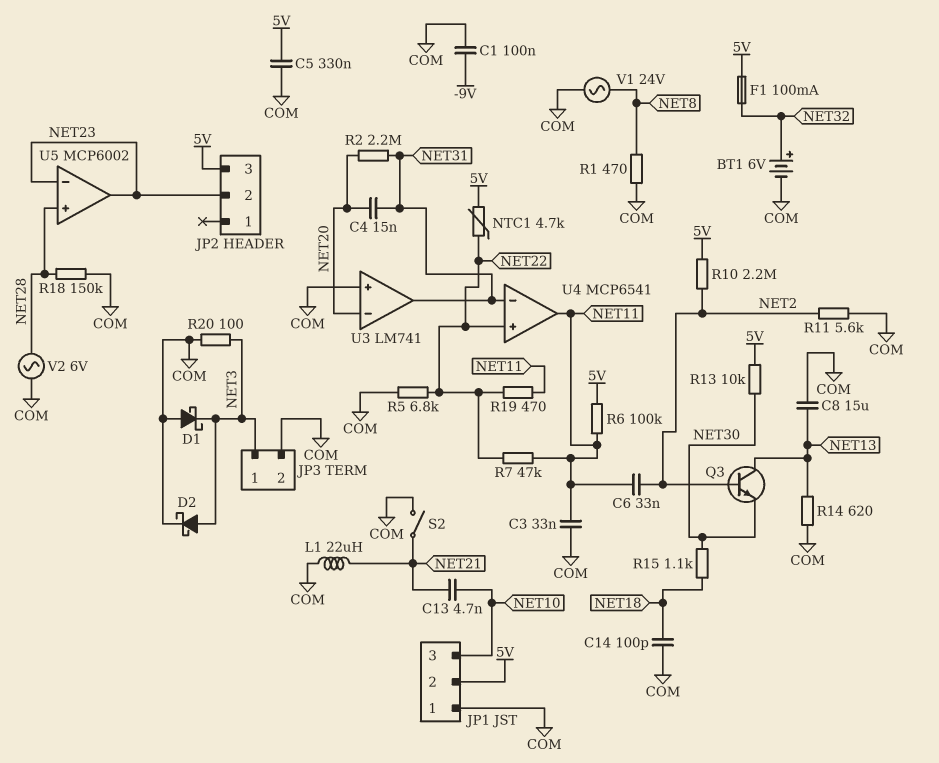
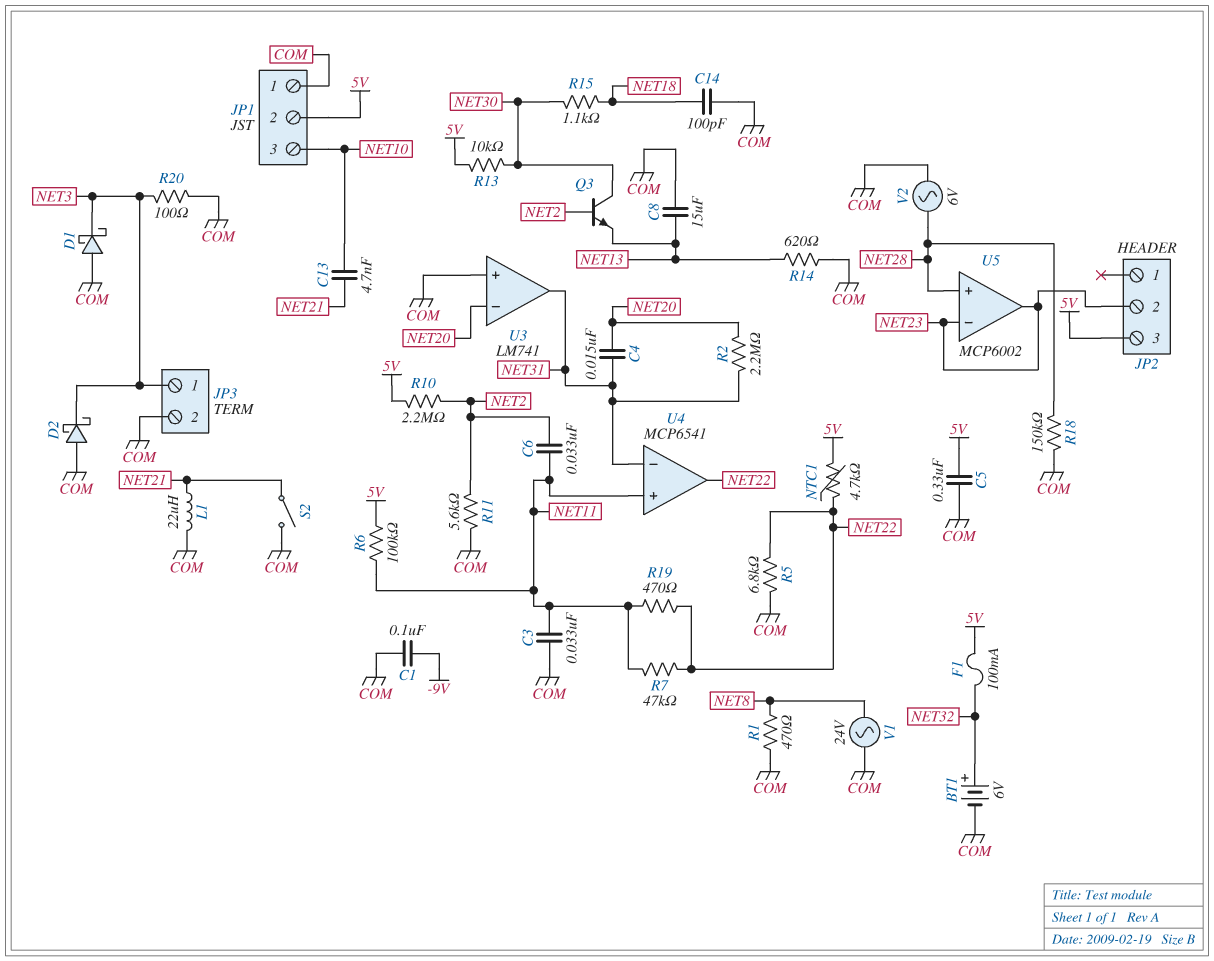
D2: schottky (A NET3, K COM) -> schottky (A COM, K NET3)
Q3: NPN (B NET2, C NET13, E NET30) -> NPN (B NET2, C NET30, E NET13)
U4 pin in+: NET22 -> NET11
U4 pin out: NET11 -> NET22

